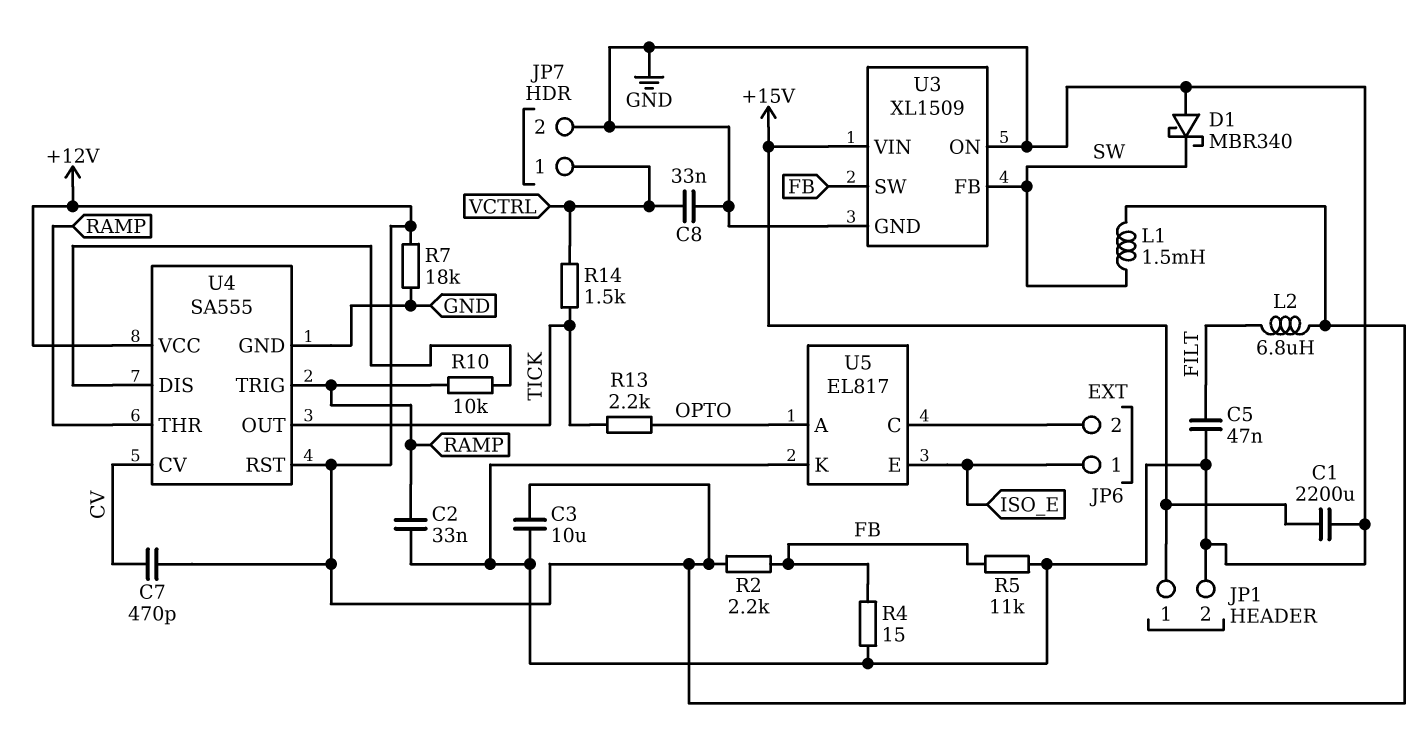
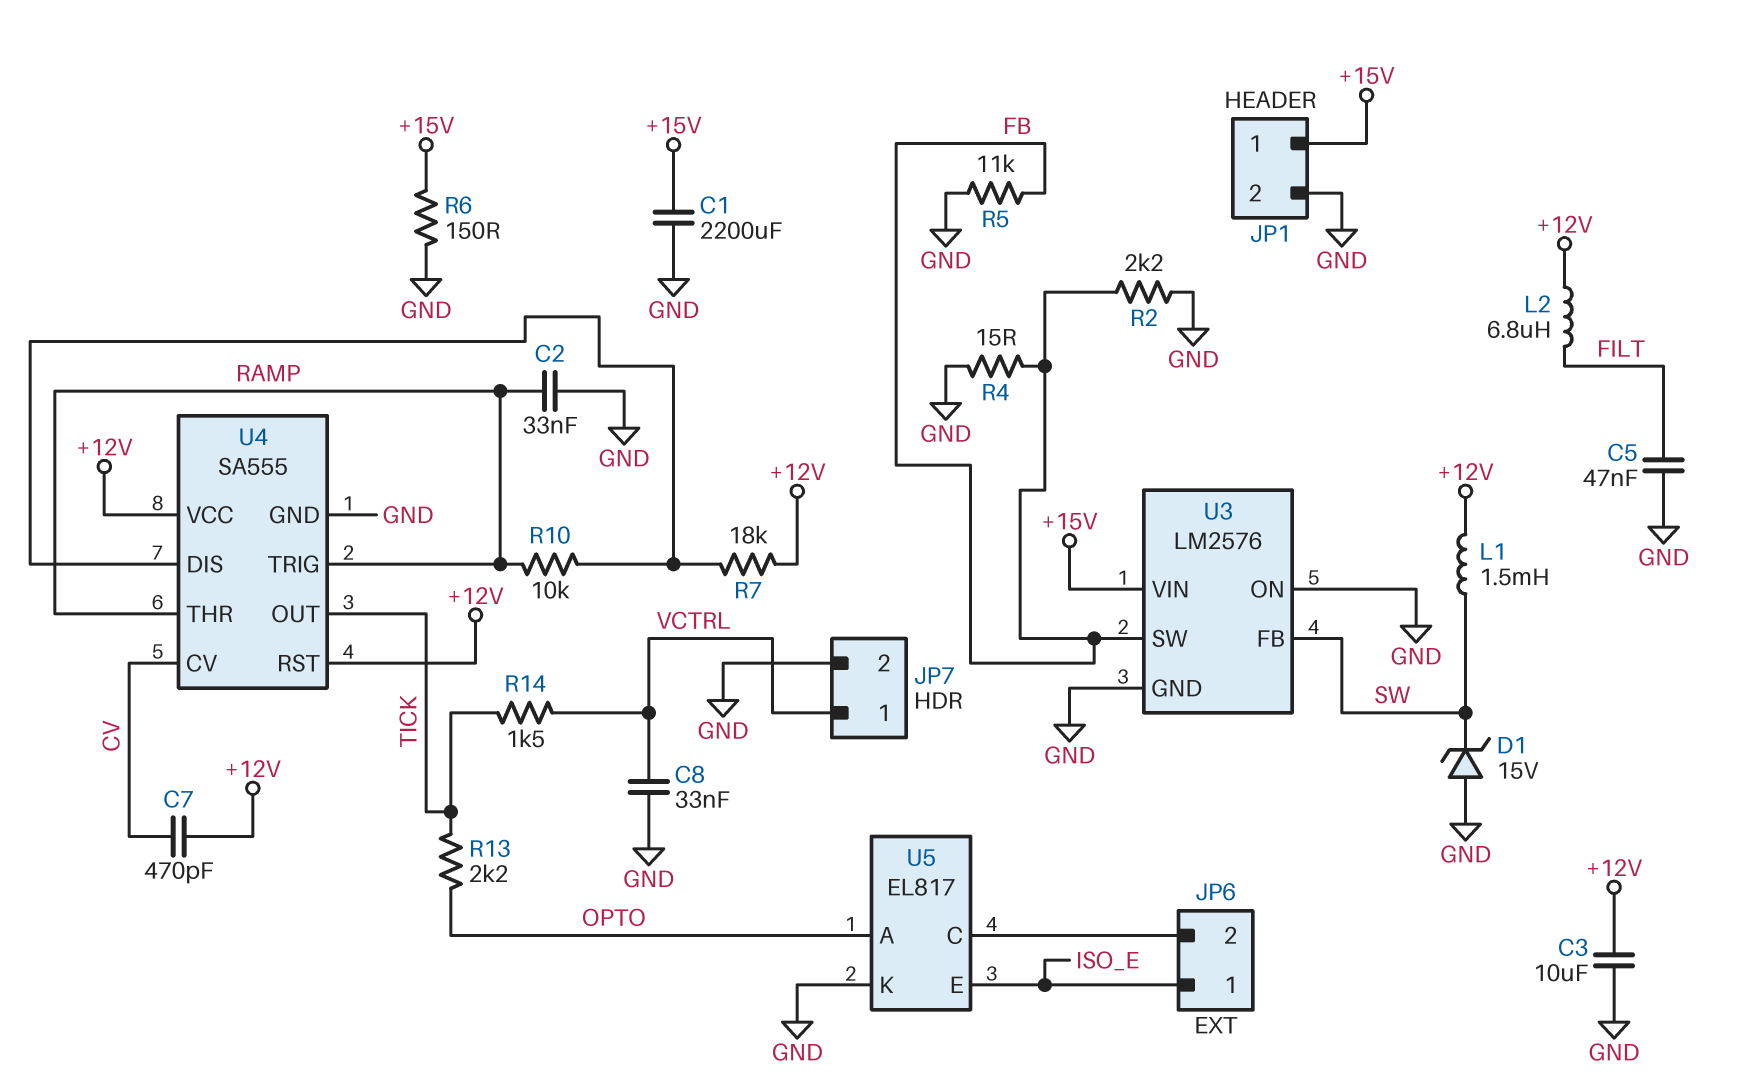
D1: schottky MBR340 (A GND, K SW) -> zener 15V (A GND, K SW)
R2: 2.2k (+12V, FB) -> 2.2k (FB, GND)
R6: none -> 150 (+15V, GND)
R7: 18k (+12V, GND) -> 18k (+12V, U4/DIS)
U3: XL1509 -> LM2576

